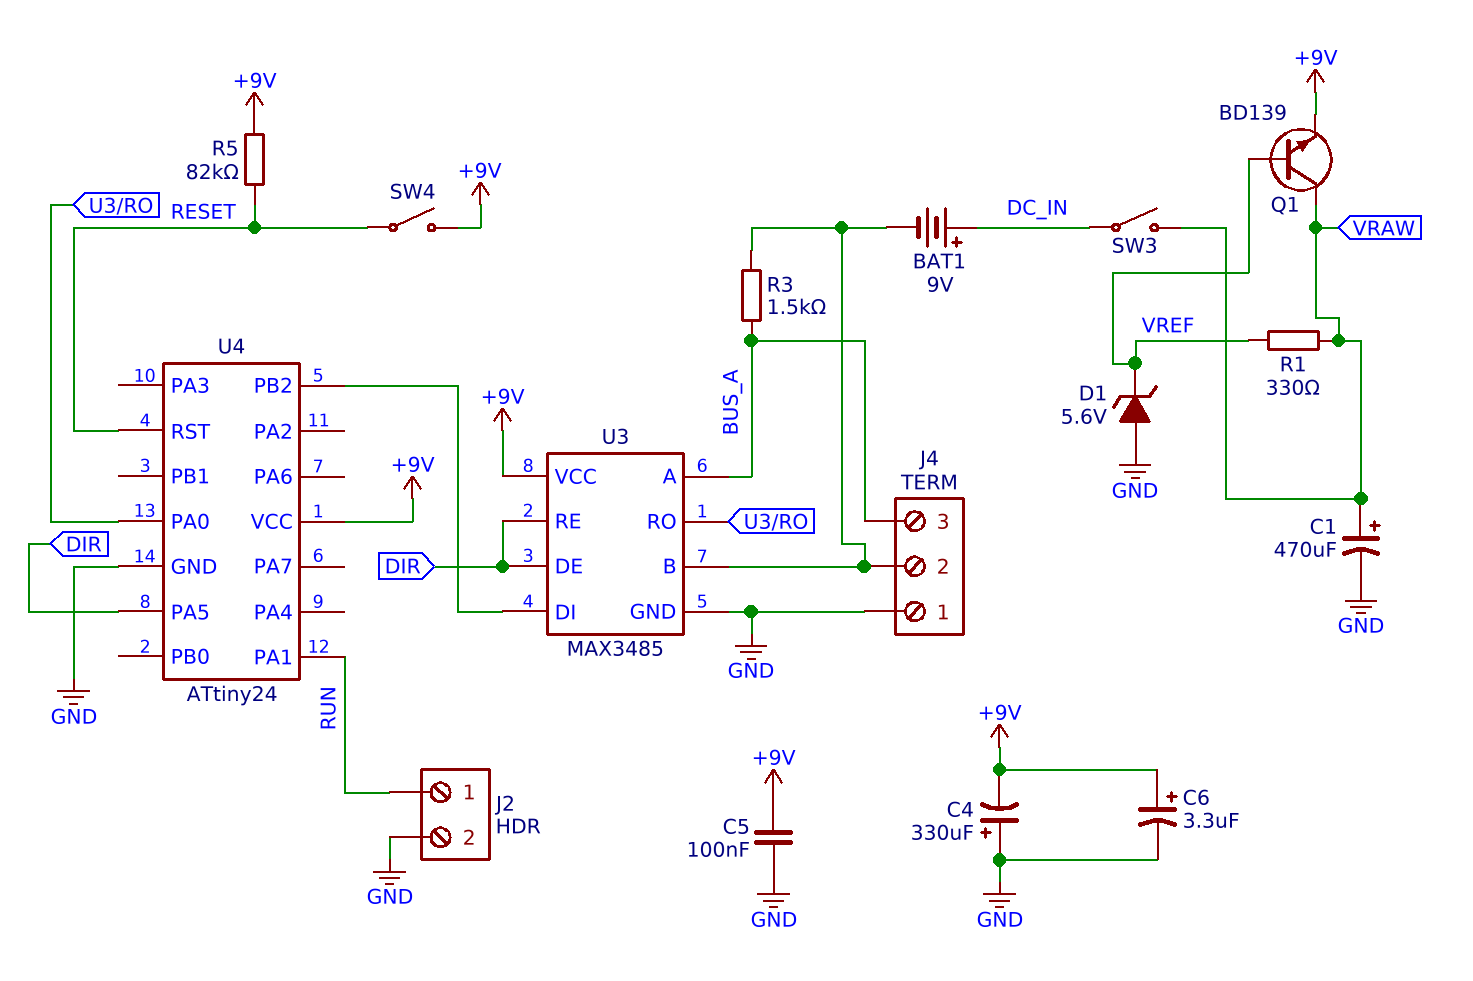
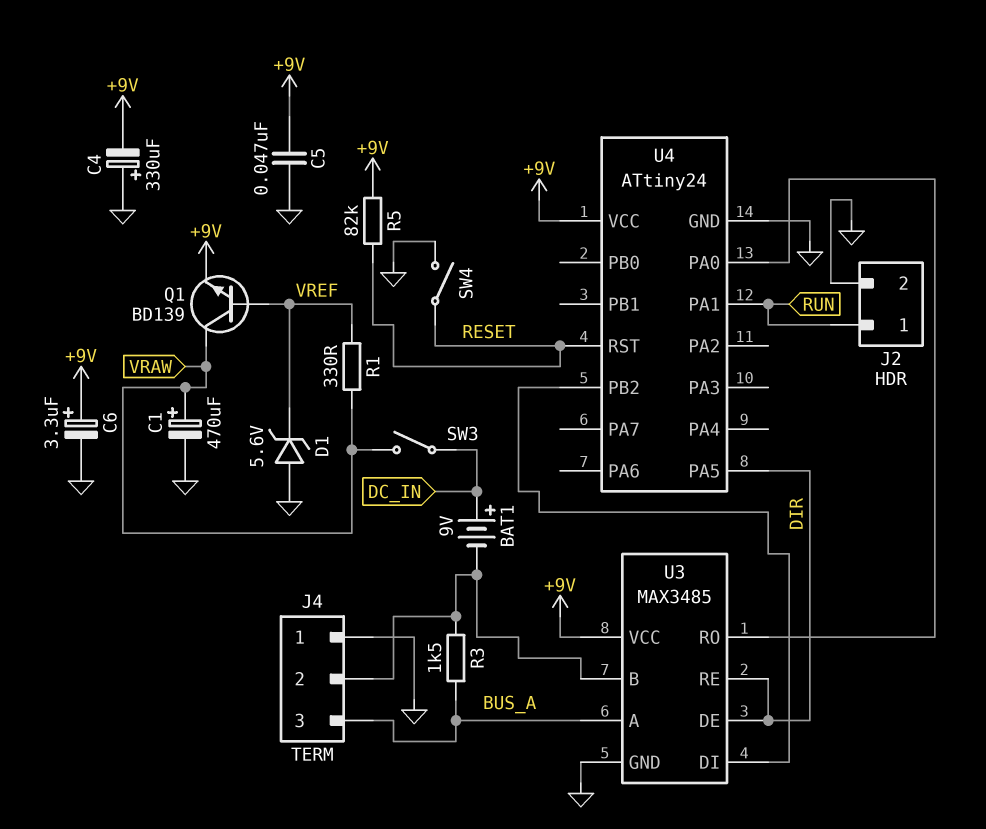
C5: 100nF (+9V, GND) -> 47nF (+9V, GND)
SW4: switch (+9V, RESET) -> switch (GND, RESET)

